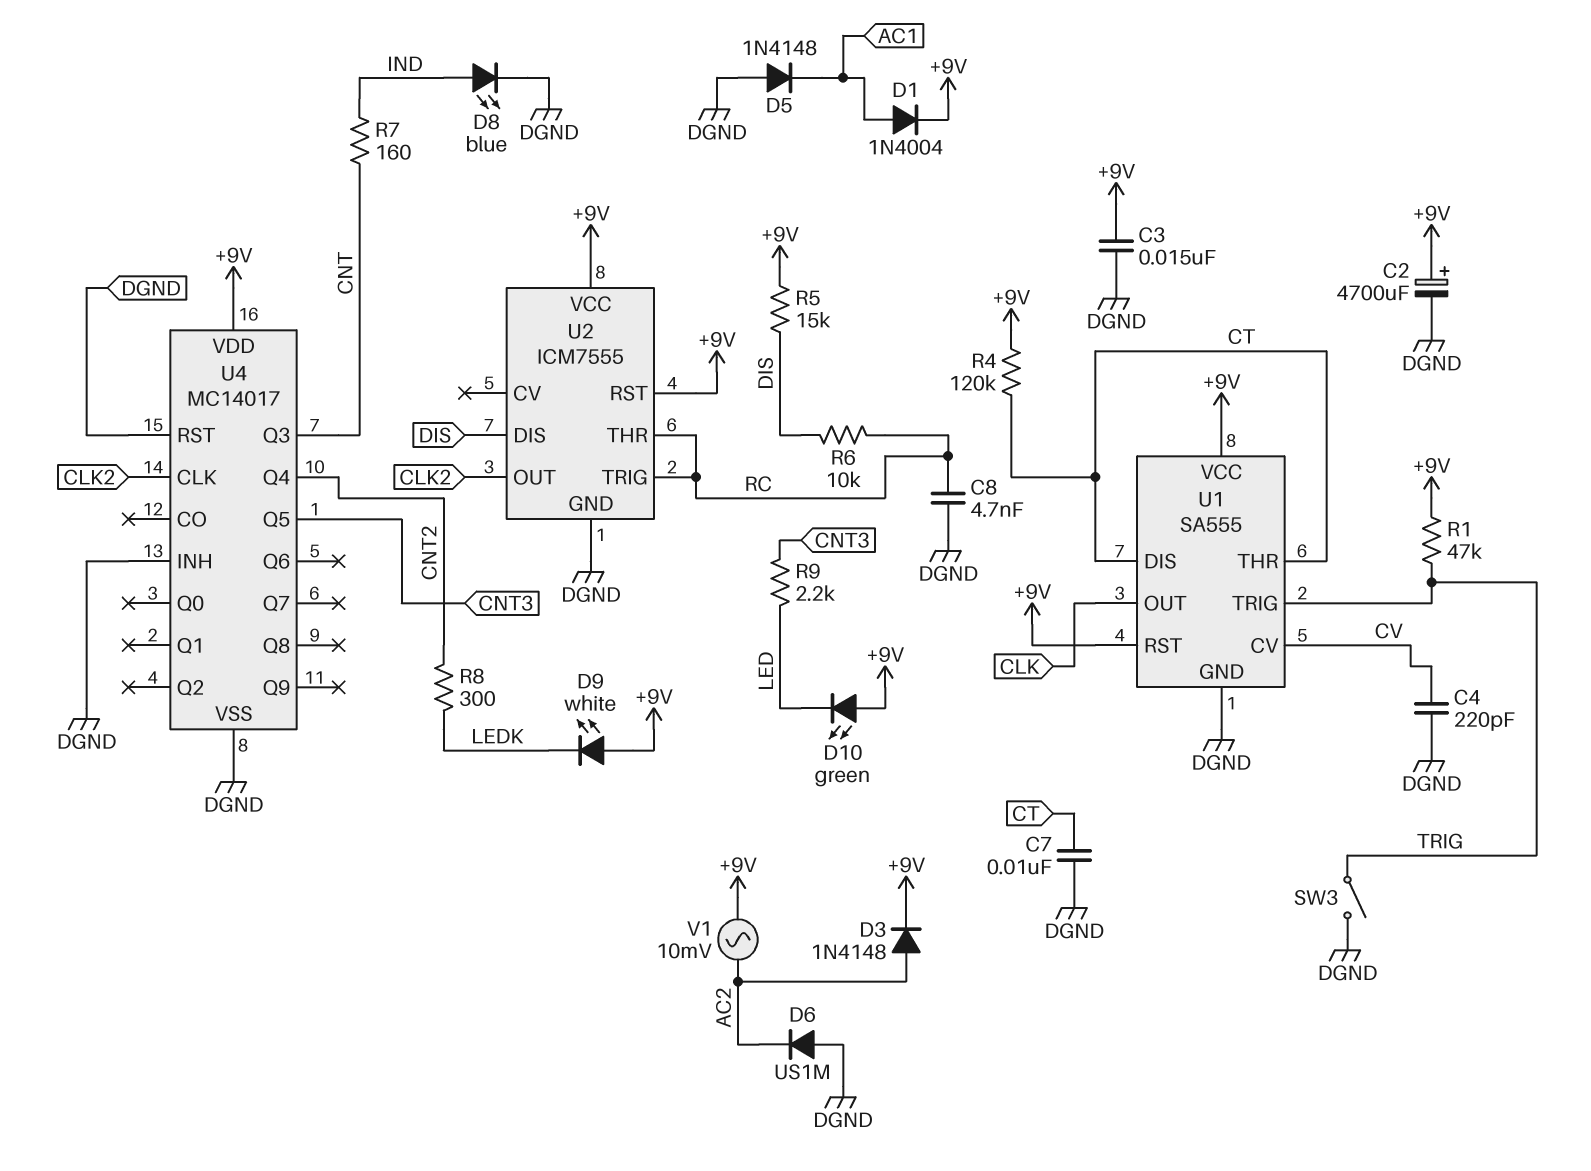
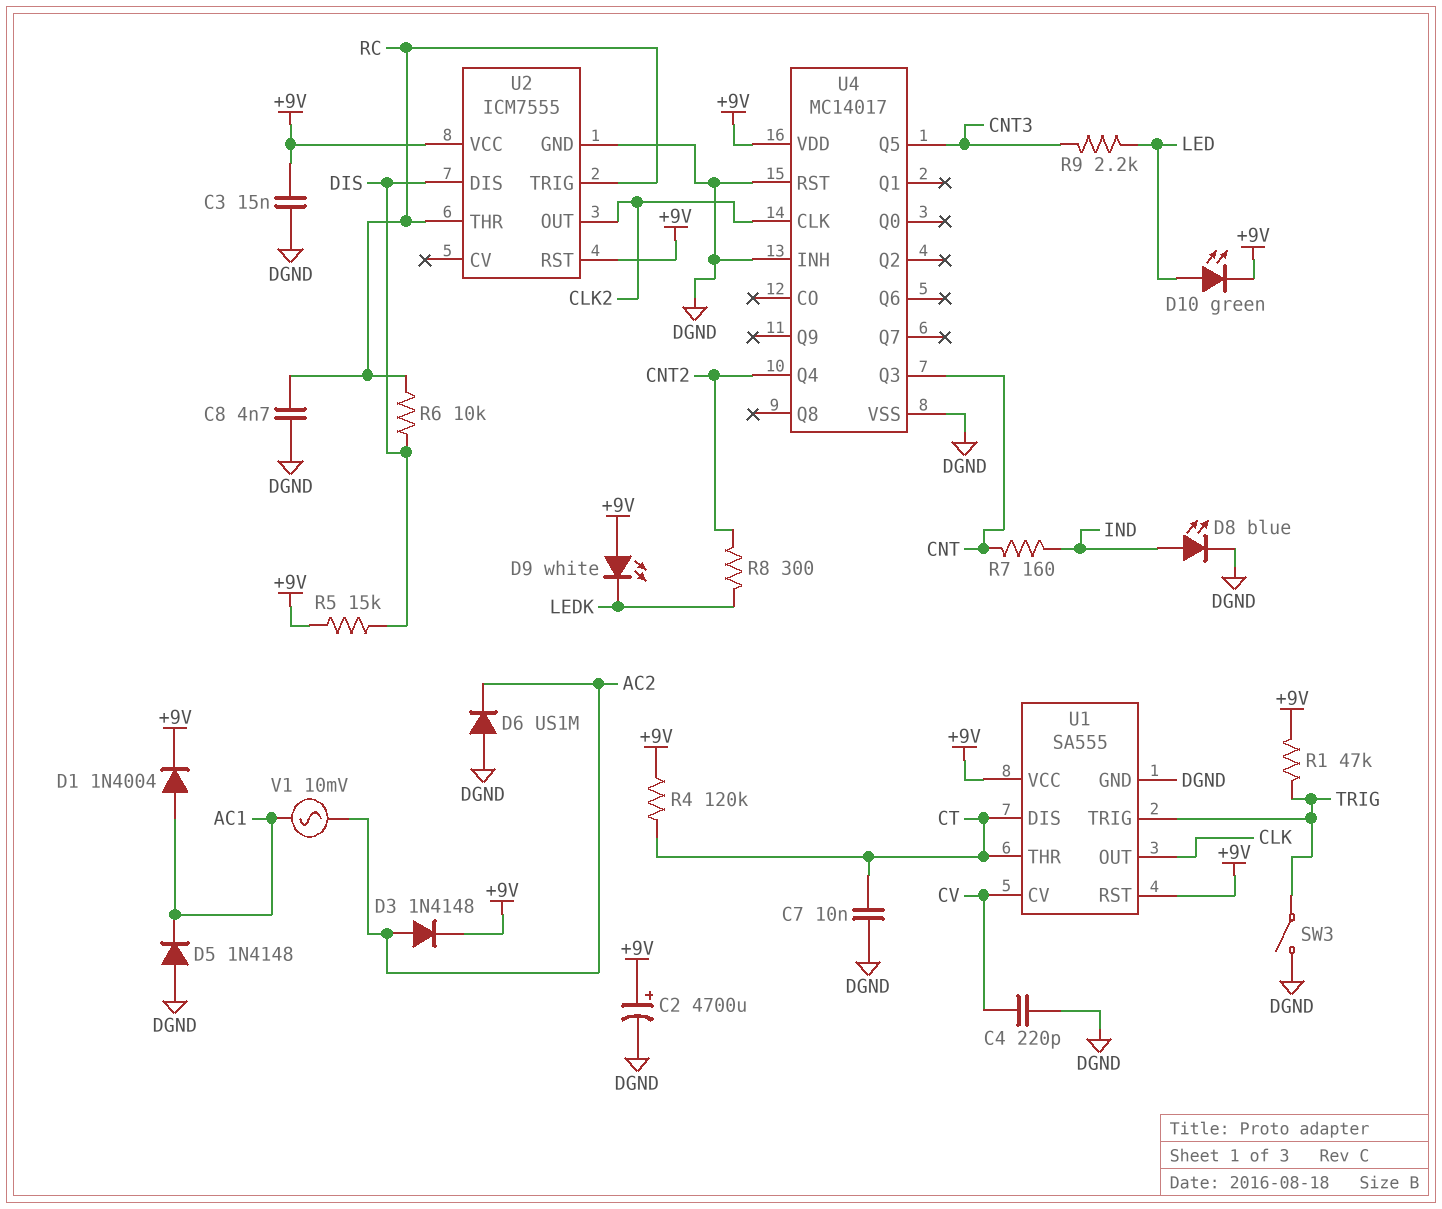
D10: LED green (A +9V, K LED) -> LED green (A LED, K +9V)
V1: AC 10mV (+9V, AC2) -> AC 10mV (AC1, AC2)

